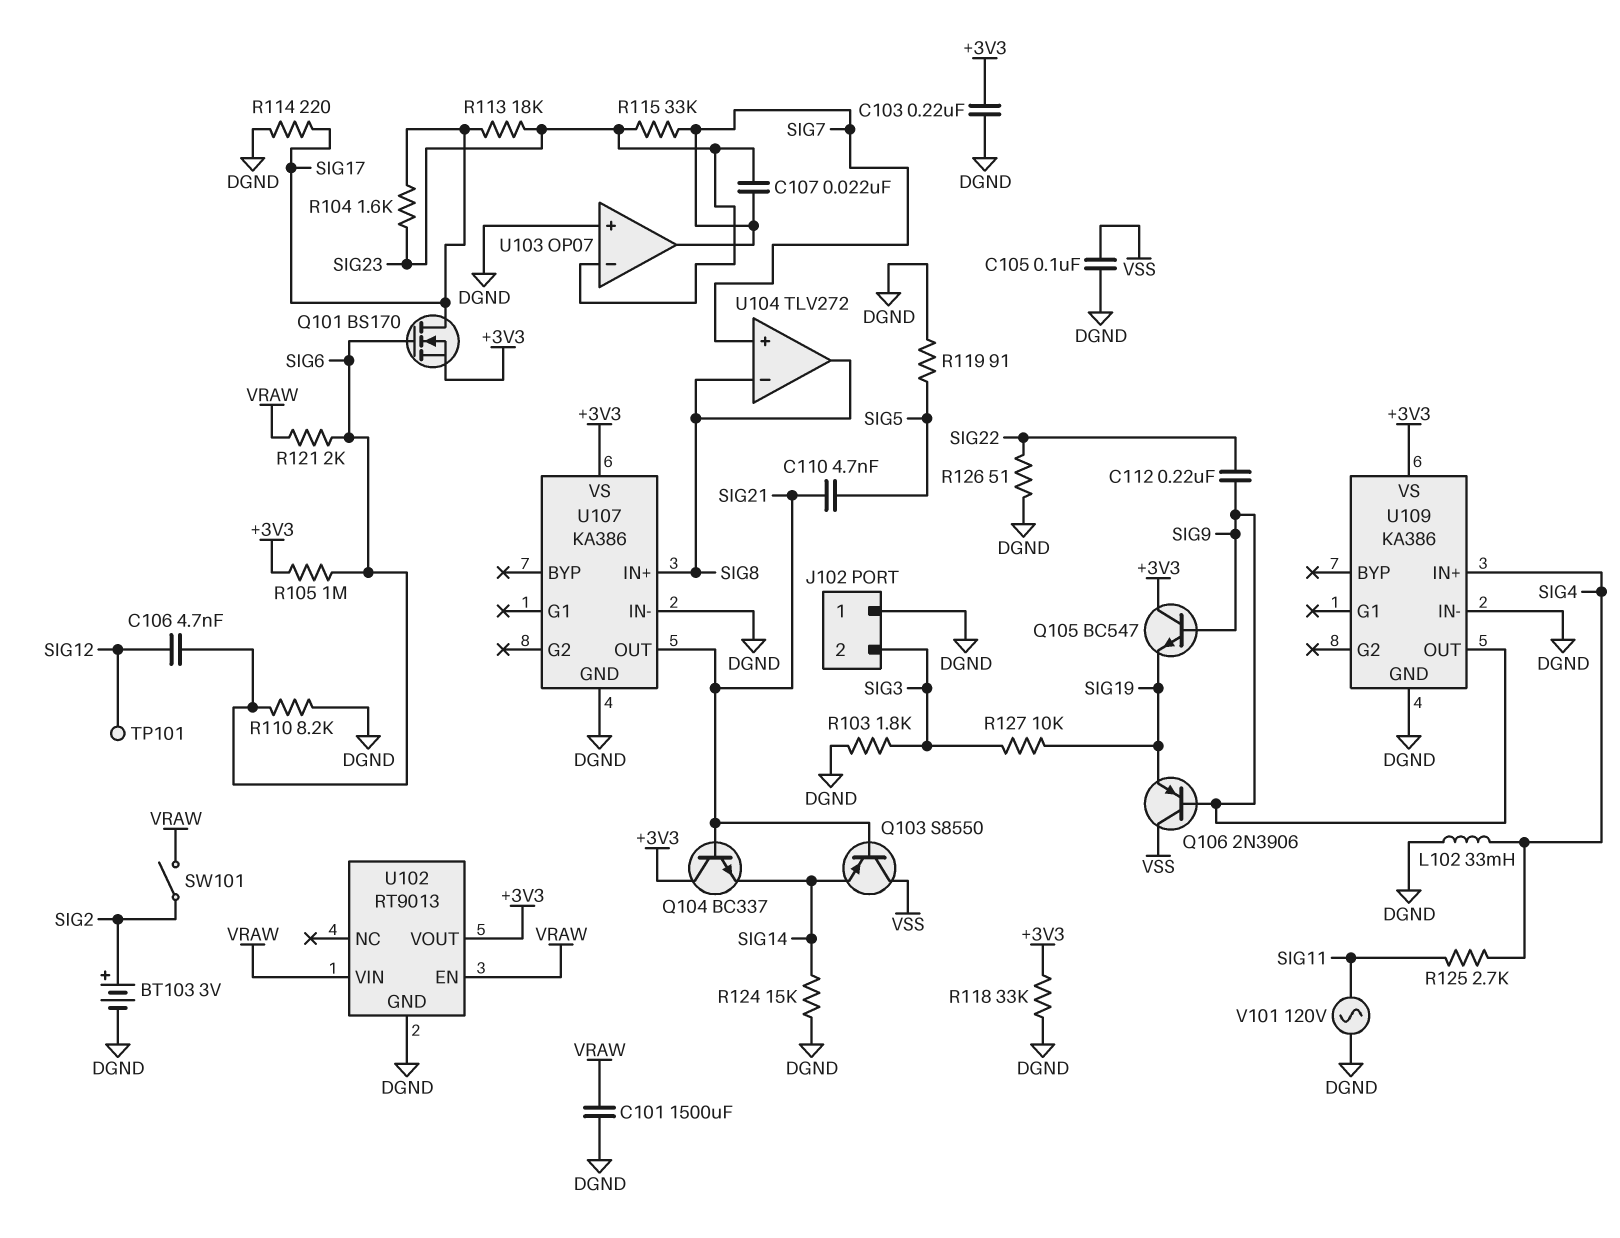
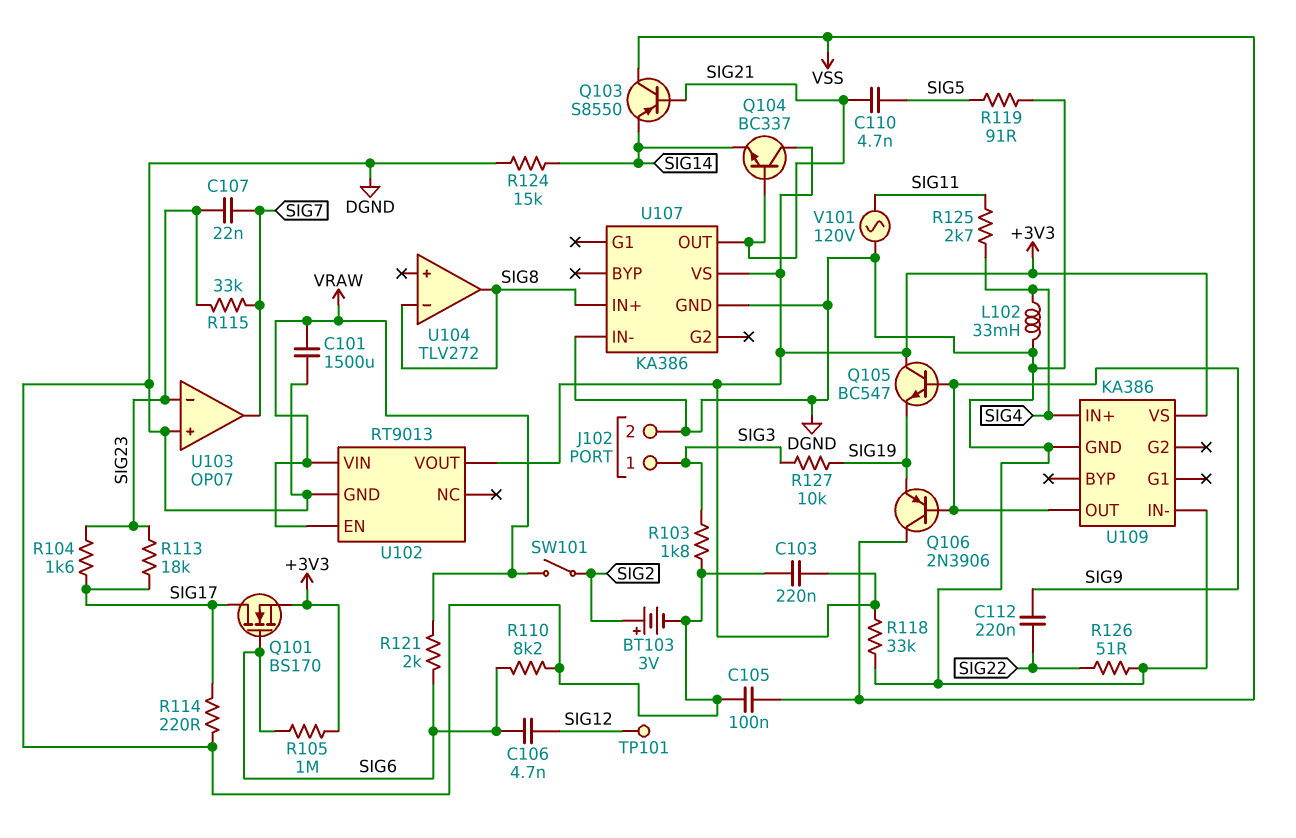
J102 pin 1: DGND -> SIG3
J102 pin 2: SIG3 -> DGND
U104 pin in+: SIG7 -> none

